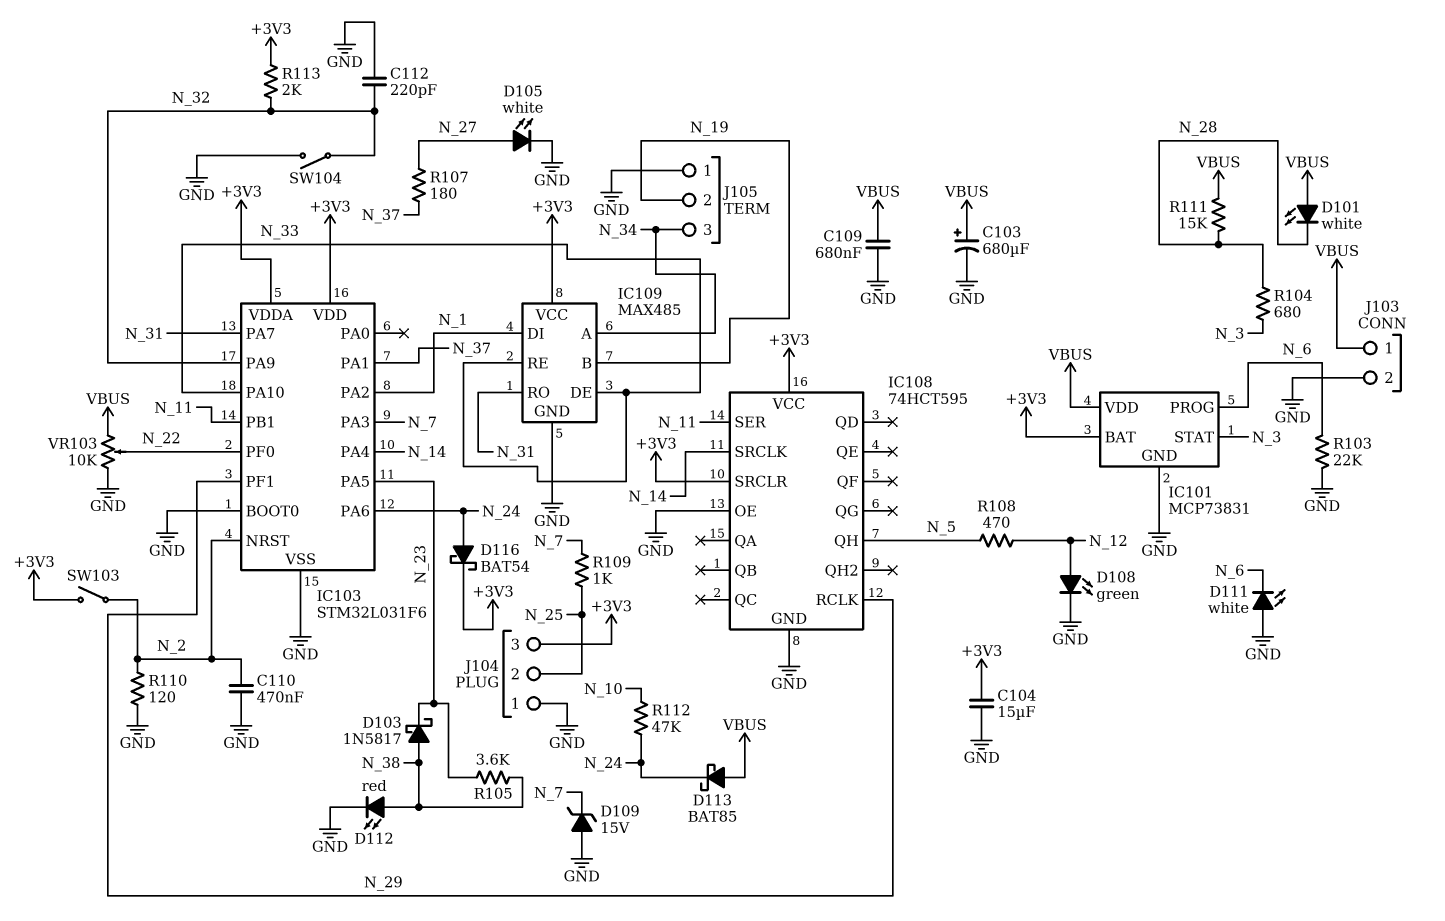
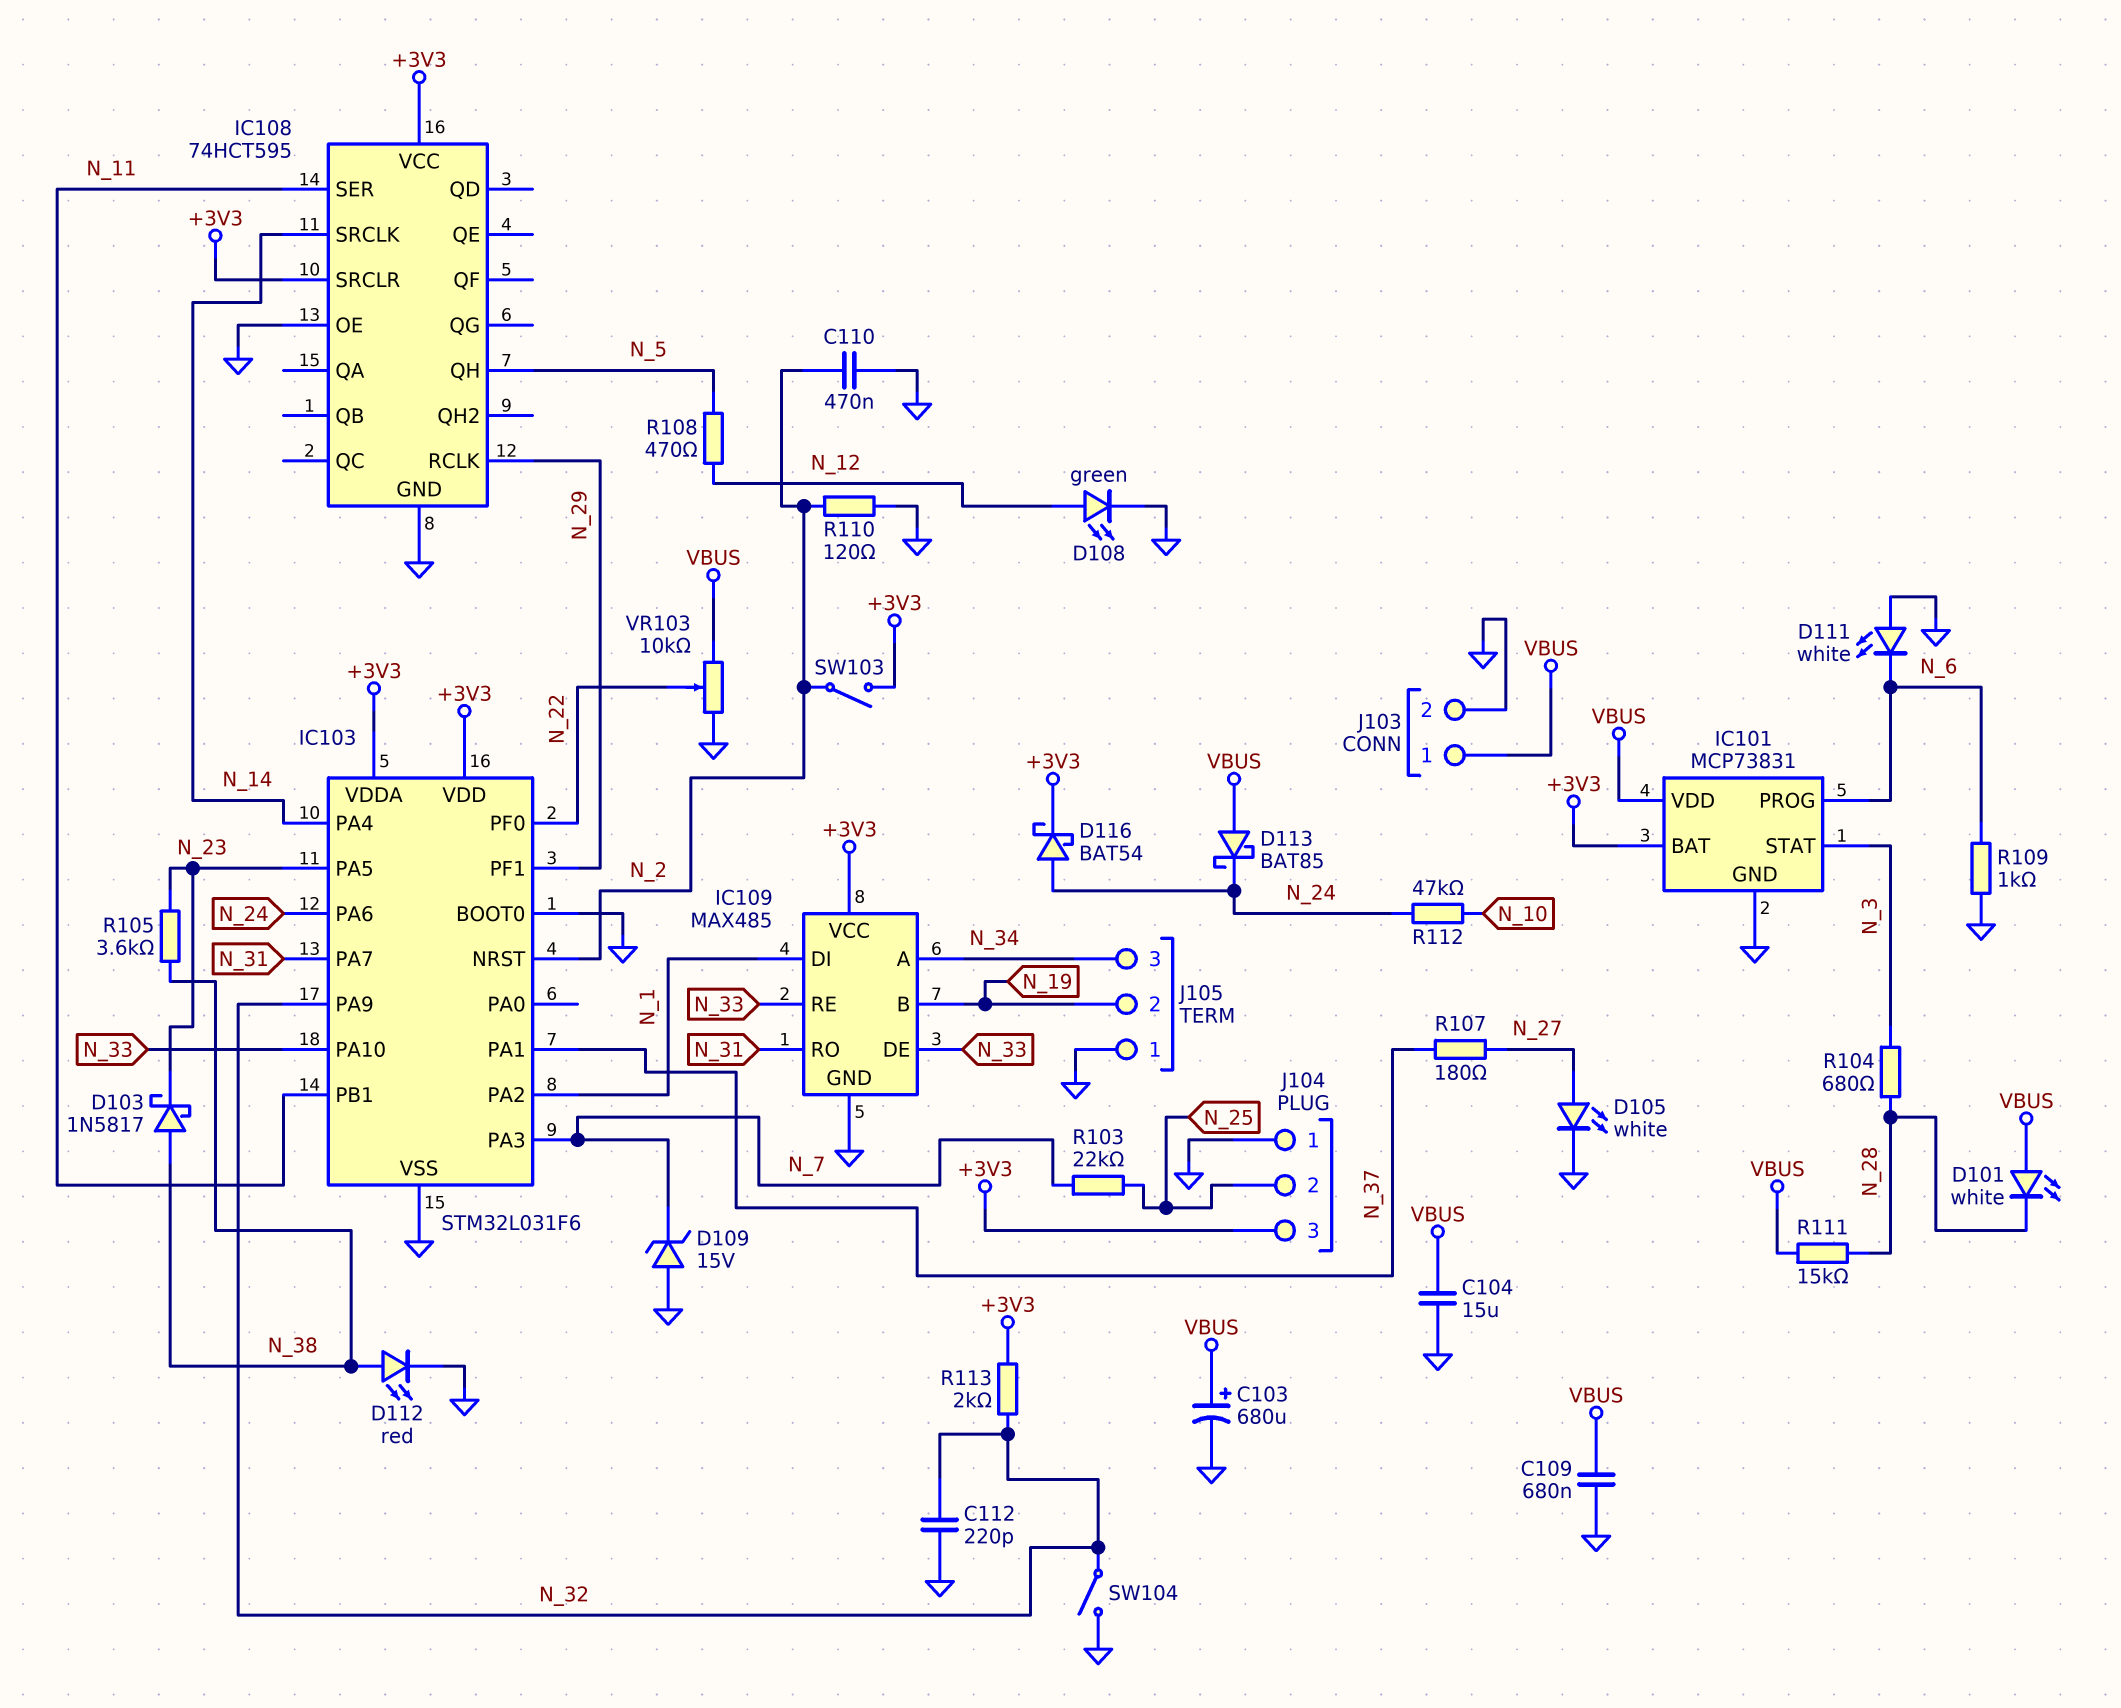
C104: 15uF (+3V3, GND) -> 15uF (GND, VBUS)
R103: 22k (GND, N_6) -> 22k (N_7, N_25)
R109: 1k (N_7, N_25) -> 1k (GND, N_6)

